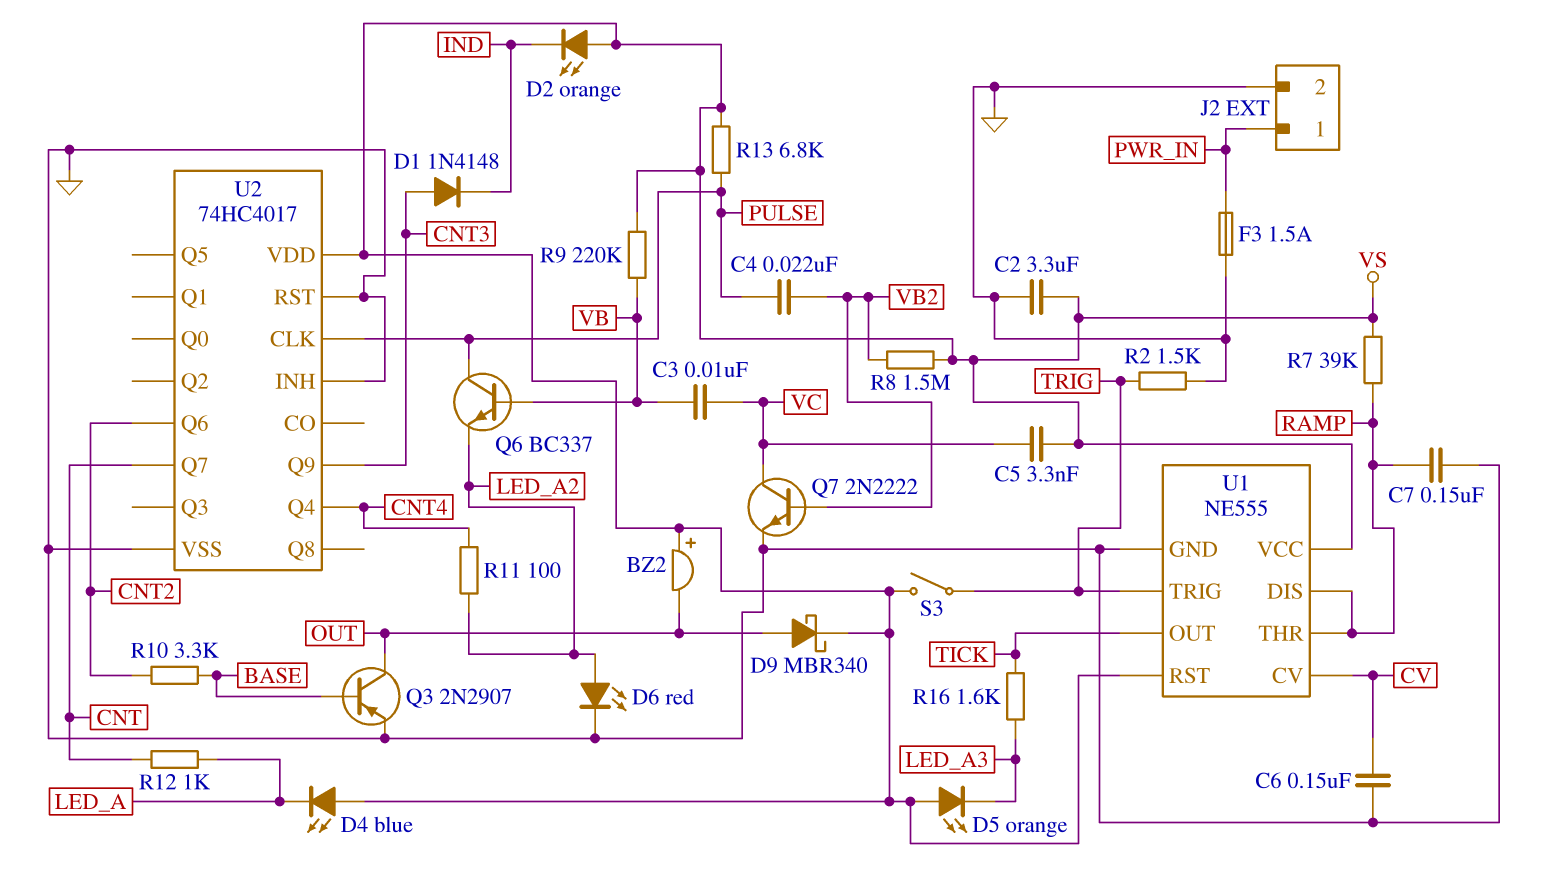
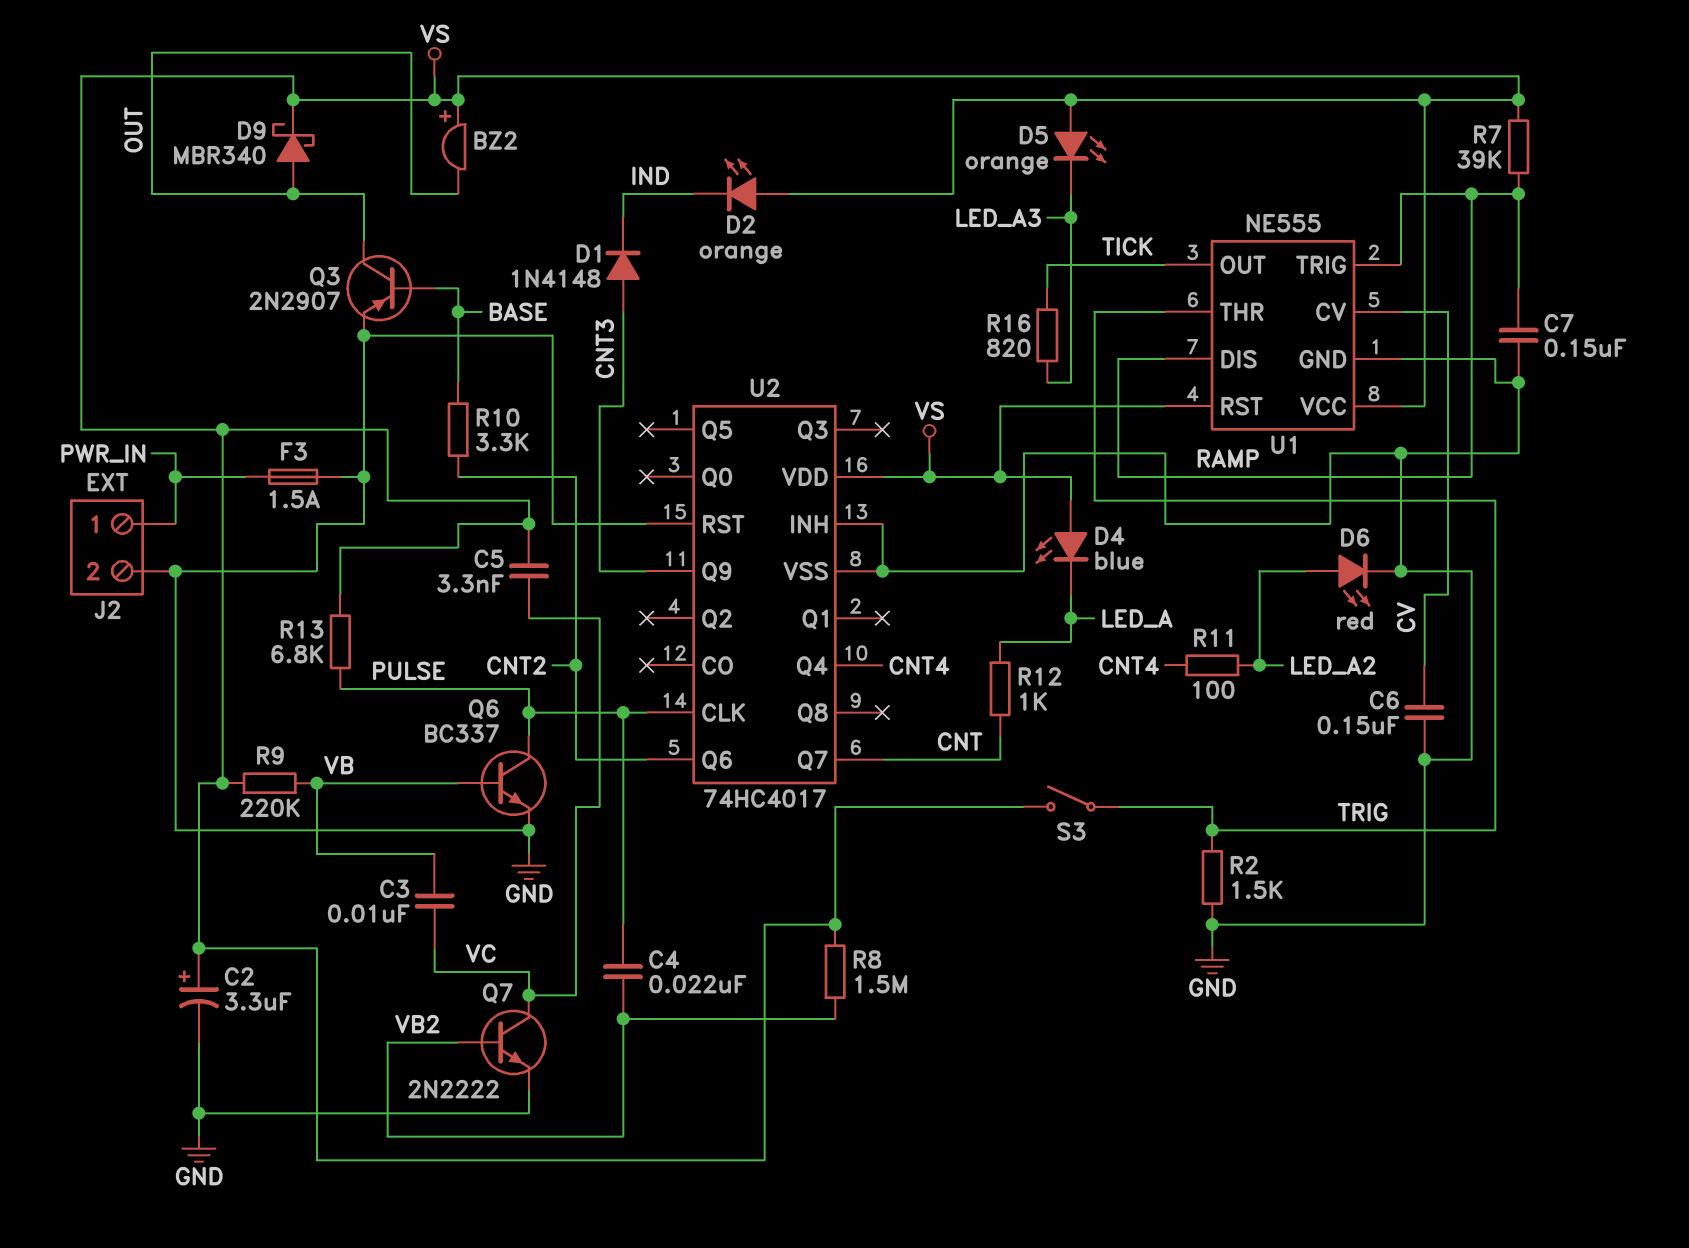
C2: 3.3uF (GND, VS) -> 3.3uF (plus VS, minus GND)
Q6: NPN BC337 (B VB, C PULSE, E LED_A2) -> NPN BC337 (B VB, C PULSE, E GND)
R16: 1.6k (LED_A3, TICK) -> 820 (LED_A3, TICK)
U1 pin THR: RAMP -> TRIG
U1 pin TRIG: TRIG -> RAMP

